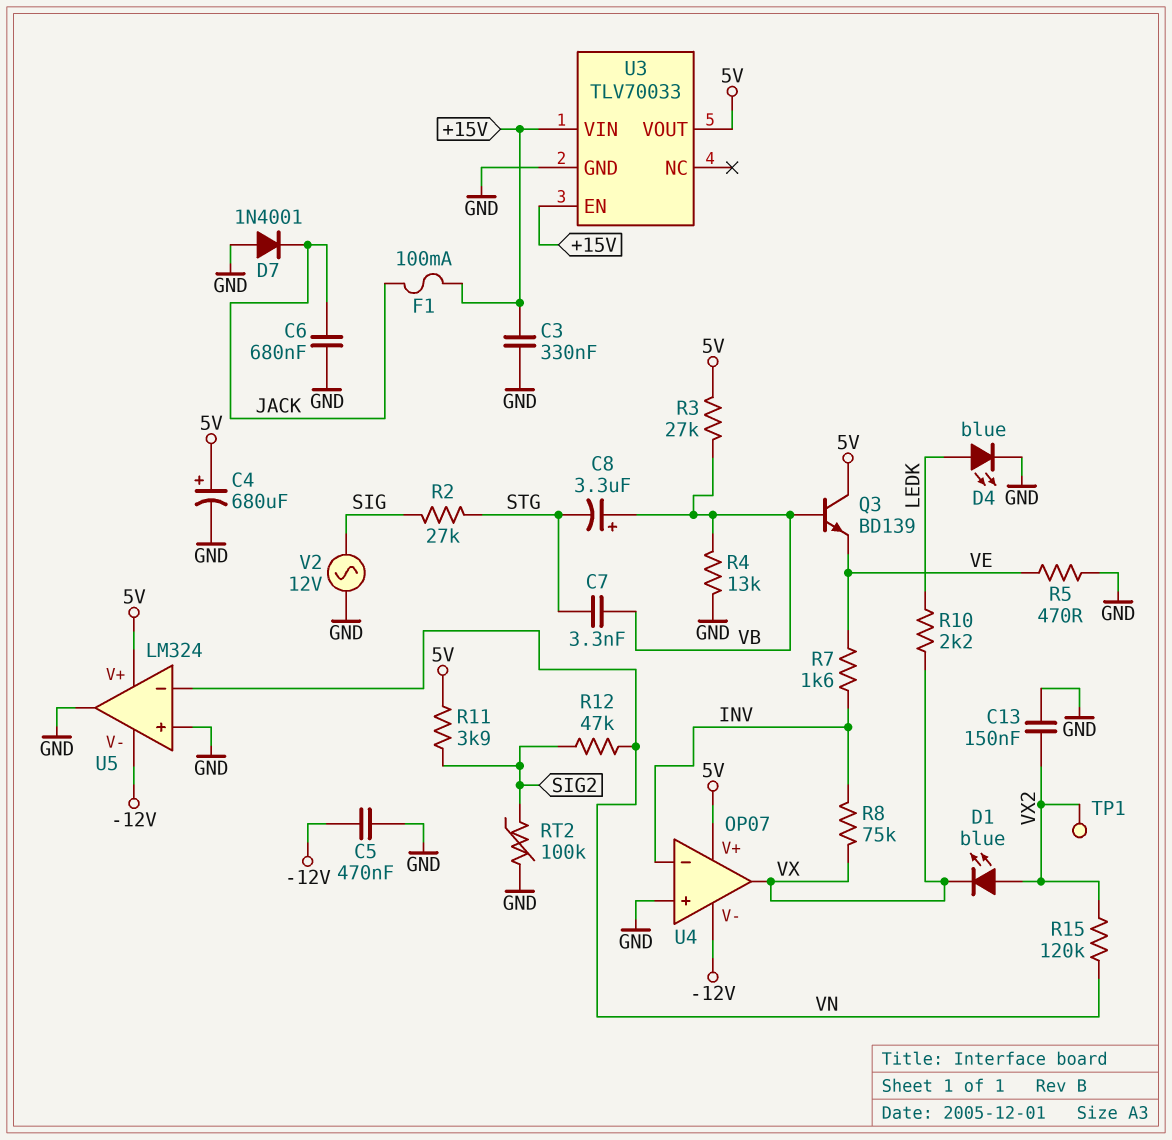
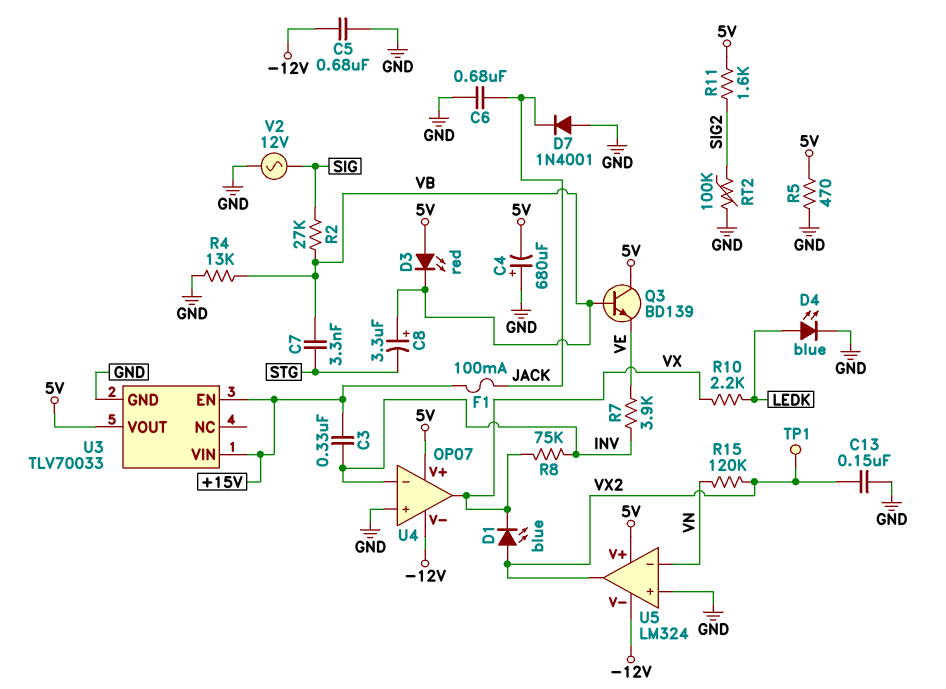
C3: 330nF (+15V, GND) -> 330nF (+15V, INV)
C4: 680uF (plus 5V, minus GND) -> 680uF (plus GND, minus 5V)
C5: 470nF (-12V, GND) -> 680nF (-12V, GND)
D3: none -> LED red (A 5V, K VB)
R2: 27k (SIG, STG) -> 27k (SIG, VB)
R3: 27k (5V, VB) -> none
R5: 470 (GND, VE) -> 470 (5V, GND)
R7: 1.6k (INV, VE) -> 3.9k (INV, VE)
R11: 3.9k (5V, SIG2) -> 1.6k (5V, SIG2)
R12: 47k (SIG2, VN) -> none
U5 pin out: GND -> VX2

